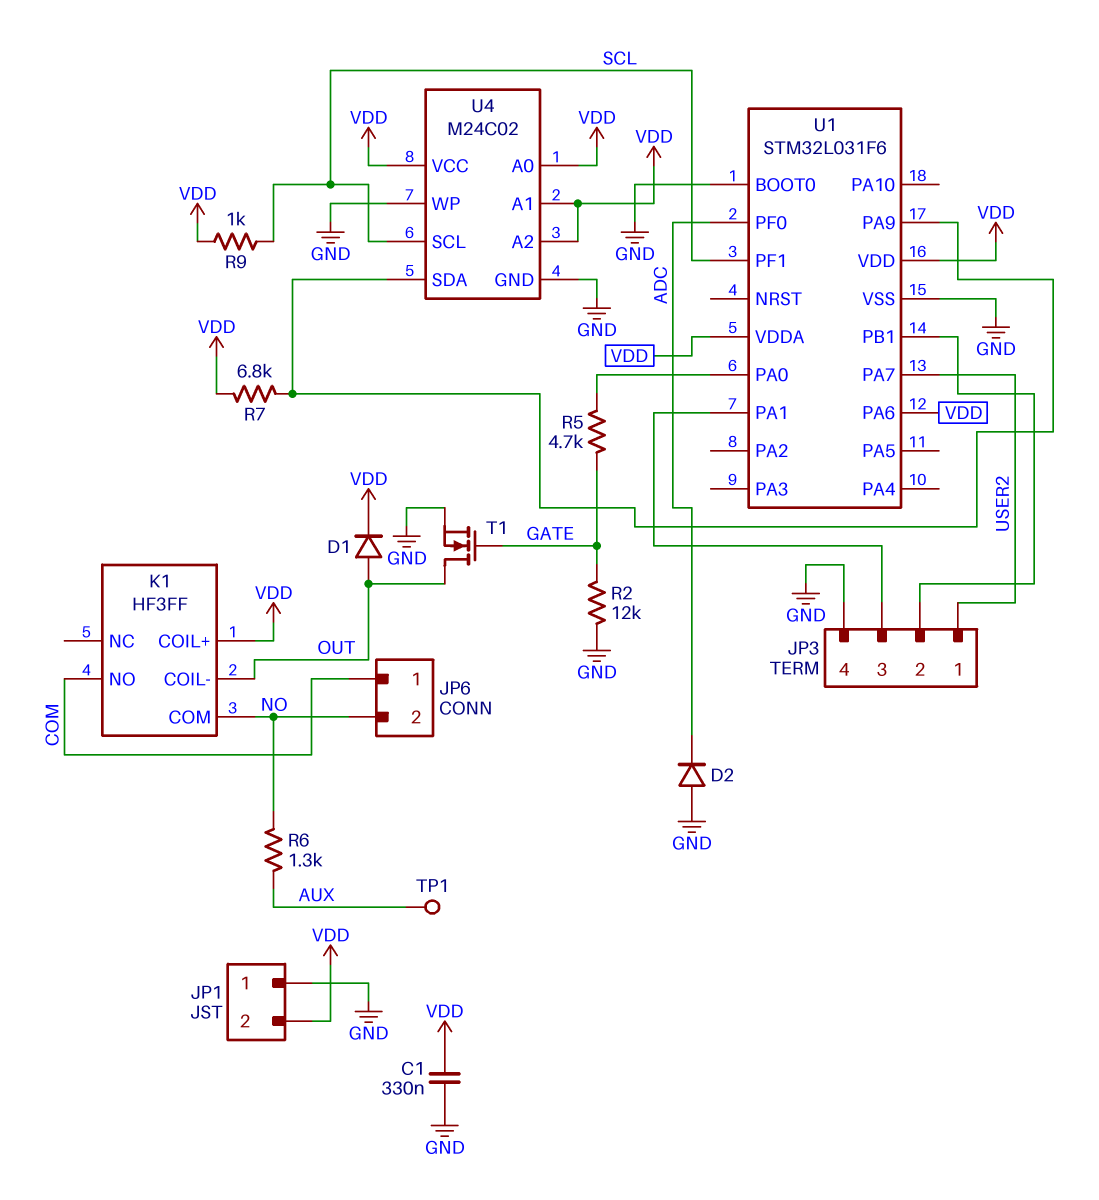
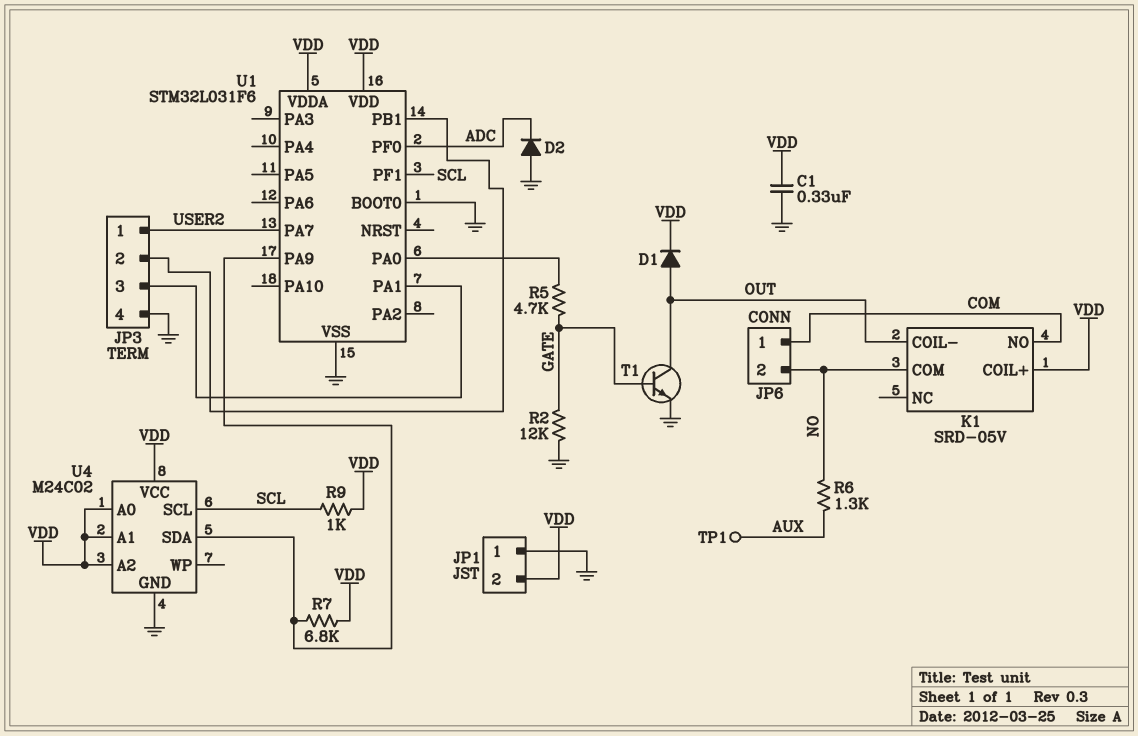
K1: HF3FF -> SRD-05V
T1: NMOS (G GATE, D OUT, S GND) -> NPN (B GATE, C OUT, E GND)
U1 pin PA6: VDD -> none
U4 pin WP: GND -> none

